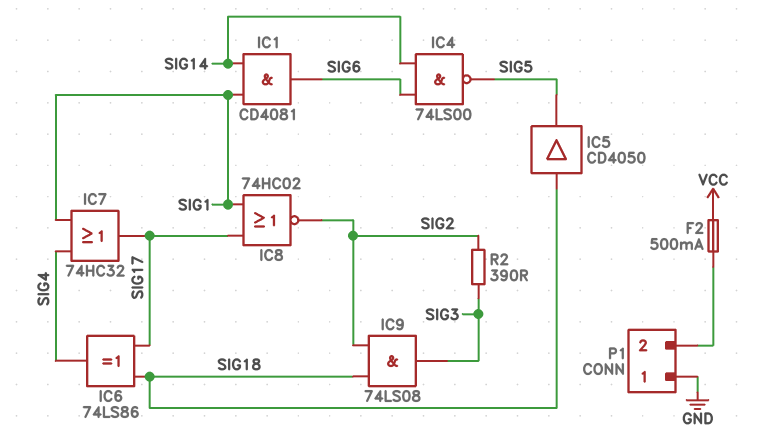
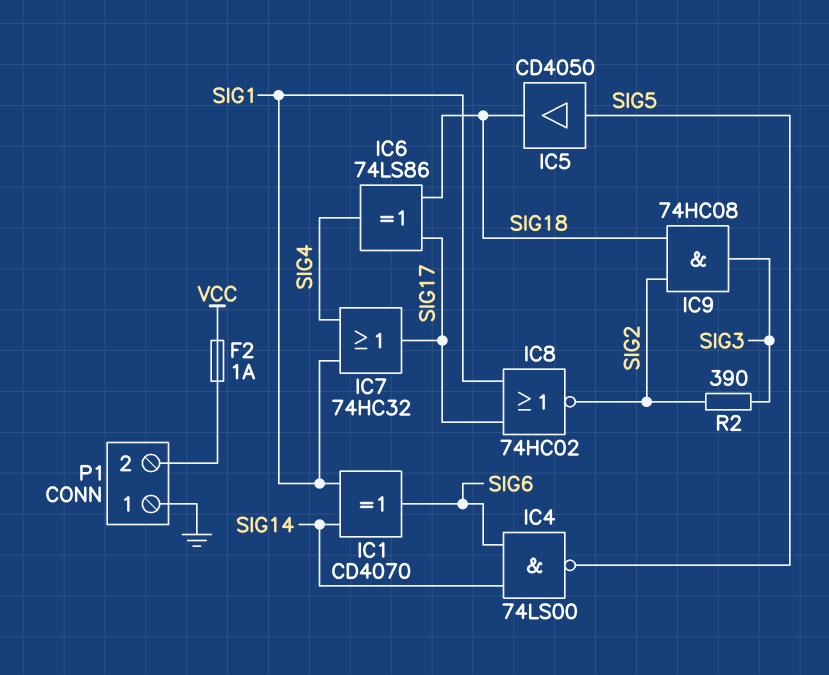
F2: 500mA (P1/2, VCC) -> 1A (P1/2, VCC)
IC1: AND CD4081 (in SIG1, in SIG14, out SIG6) -> XOR CD4070 (in SIG1, in SIG14, out SIG6)
IC5: buffer CD4050 (in SIG18, out SIG5) -> buffer CD4050 (in SIG5, out SIG18)
IC9: AND 74LS08 (in SIG2, in SIG18, out SIG3) -> AND 74HC08 (in SIG2, in SIG18, out SIG3)

